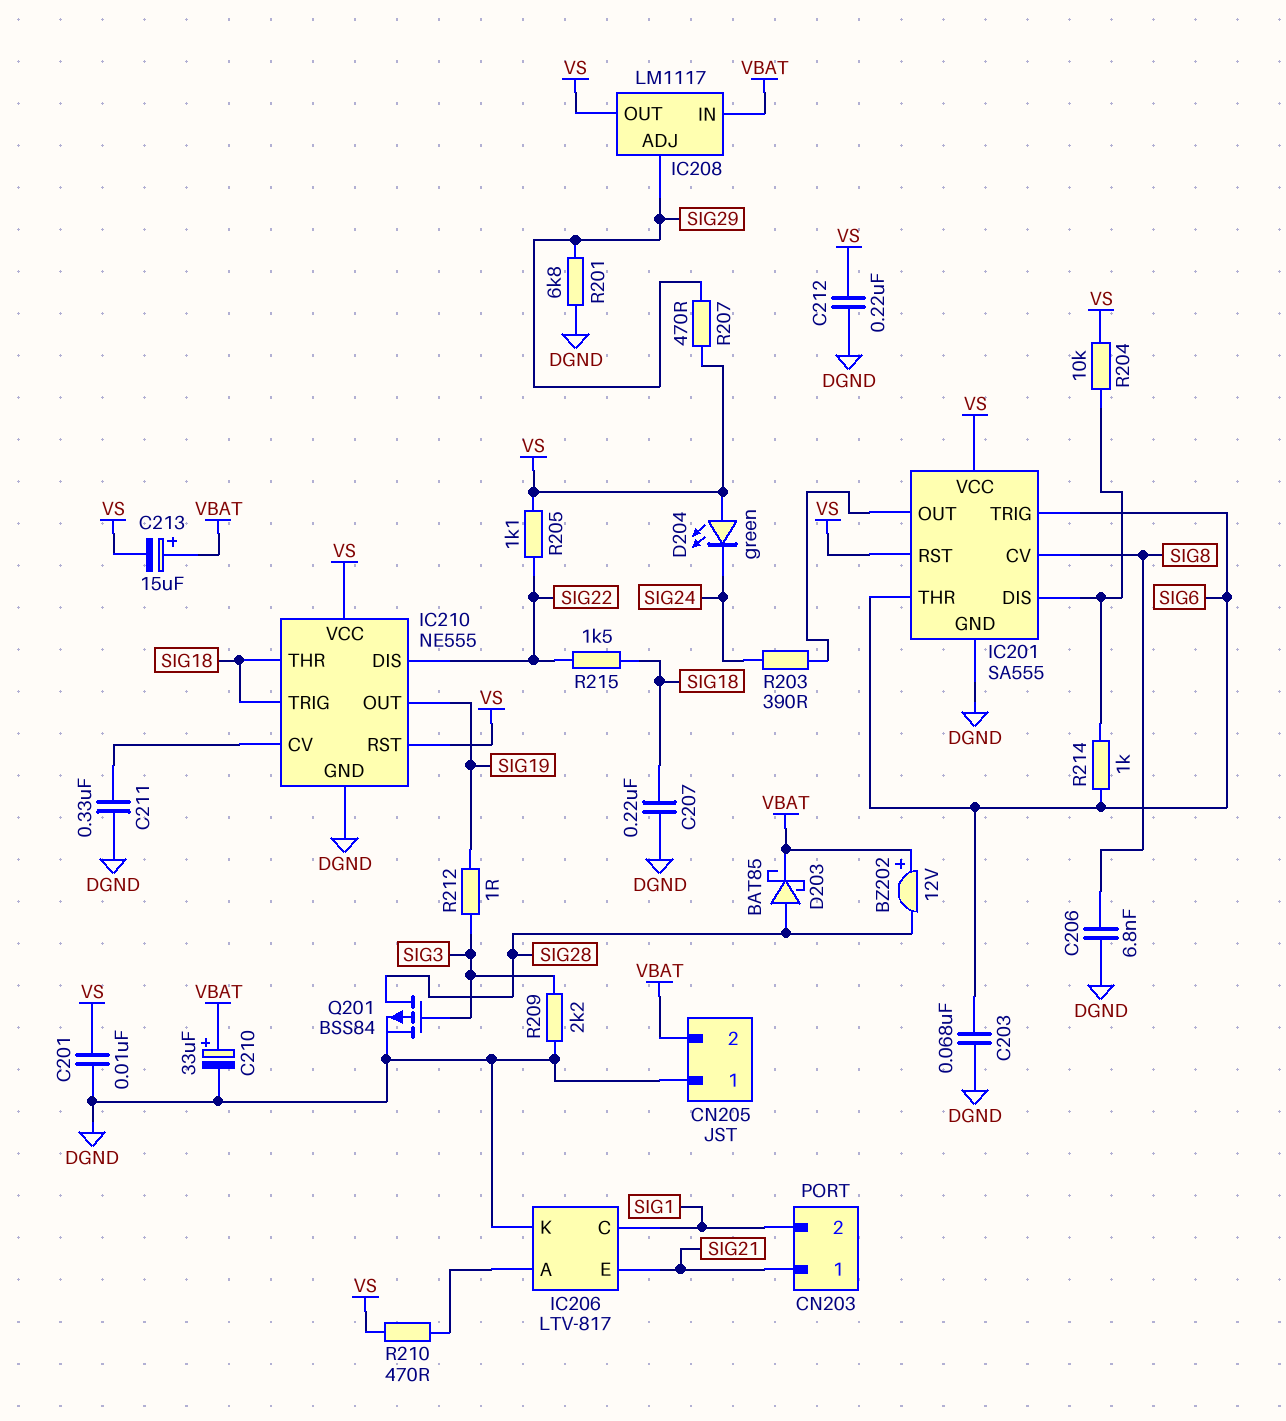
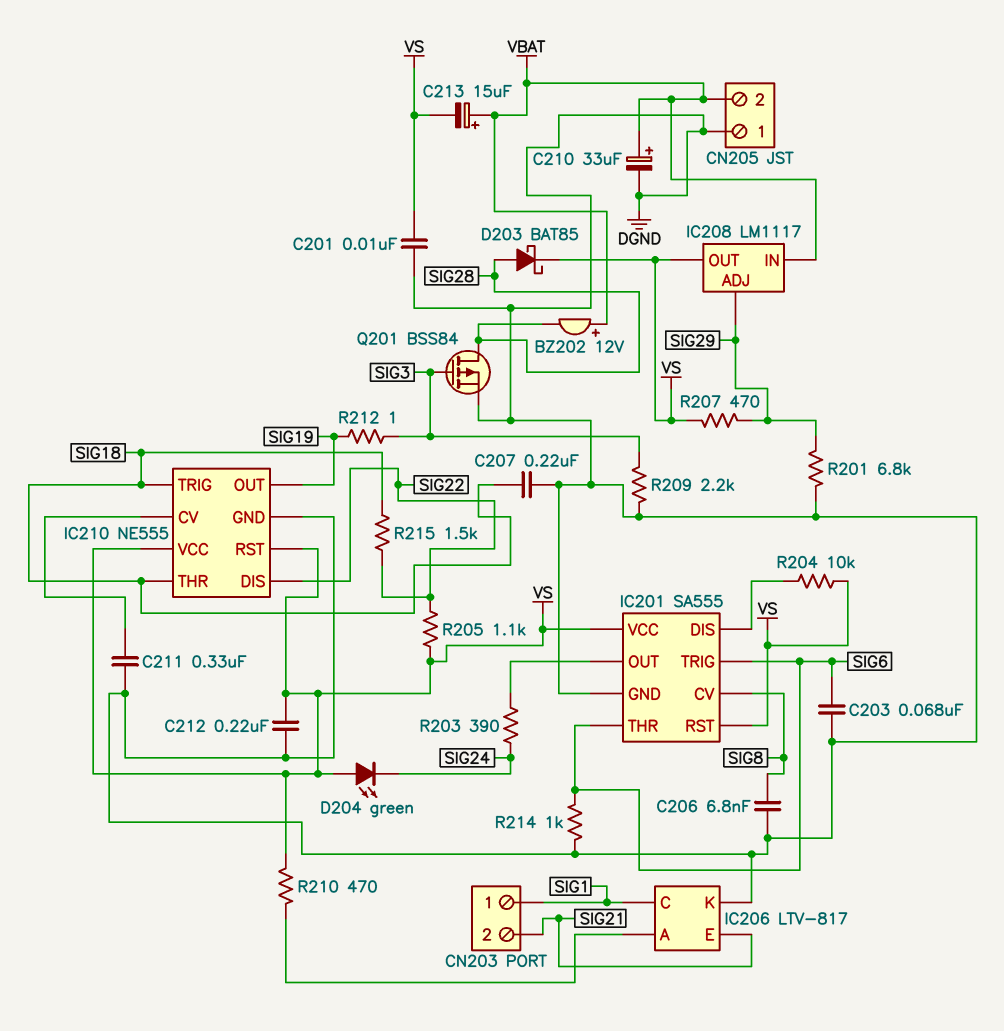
CN203 pin 1: SIG21 -> SIG1
CN203 pin 2: SIG1 -> SIG21
D203: schottky BAT85 (A SIG28, K VBAT) -> schottky BAT85 (A SIG28, K VS)
R214: 1k (IC201/DIS, SIG6) -> 1k (DGND, SIG6)

